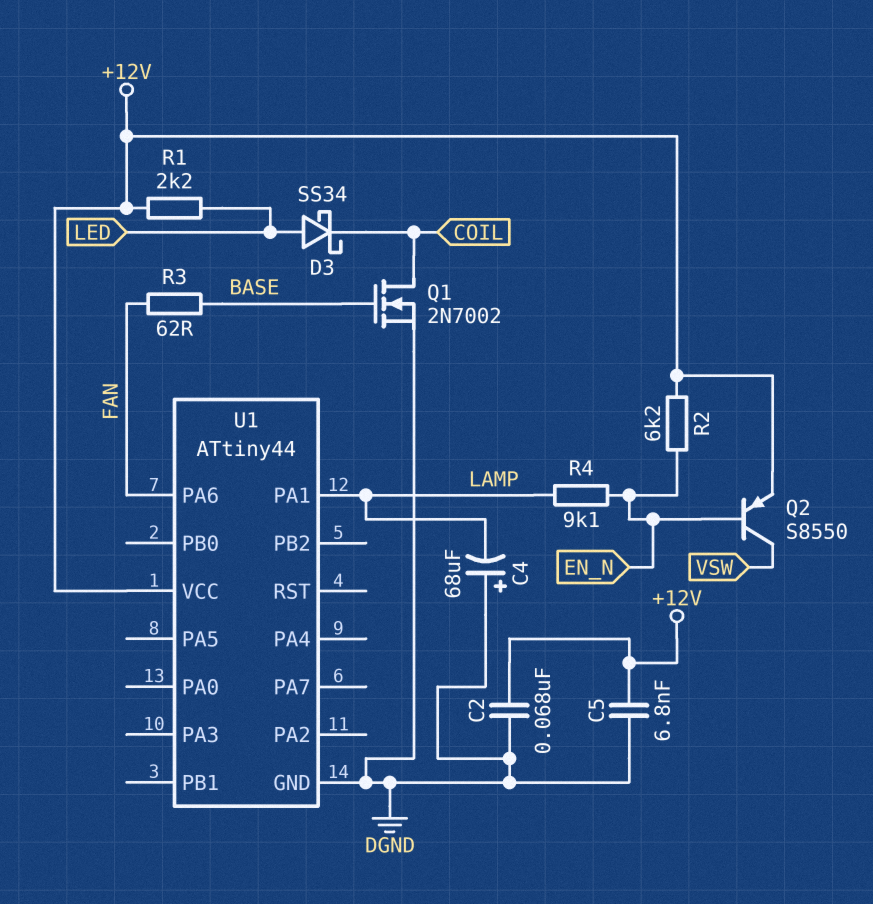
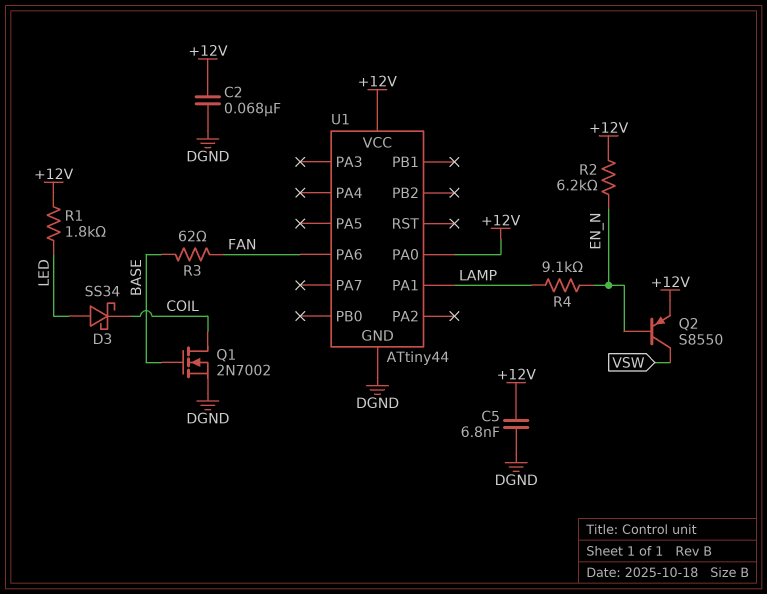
C4: 68uF (plus DGND, minus LAMP) -> none
R1: 2.2k (+12V, LED) -> 1.8k (+12V, LED)
U1 pin PA0: none -> +12V

